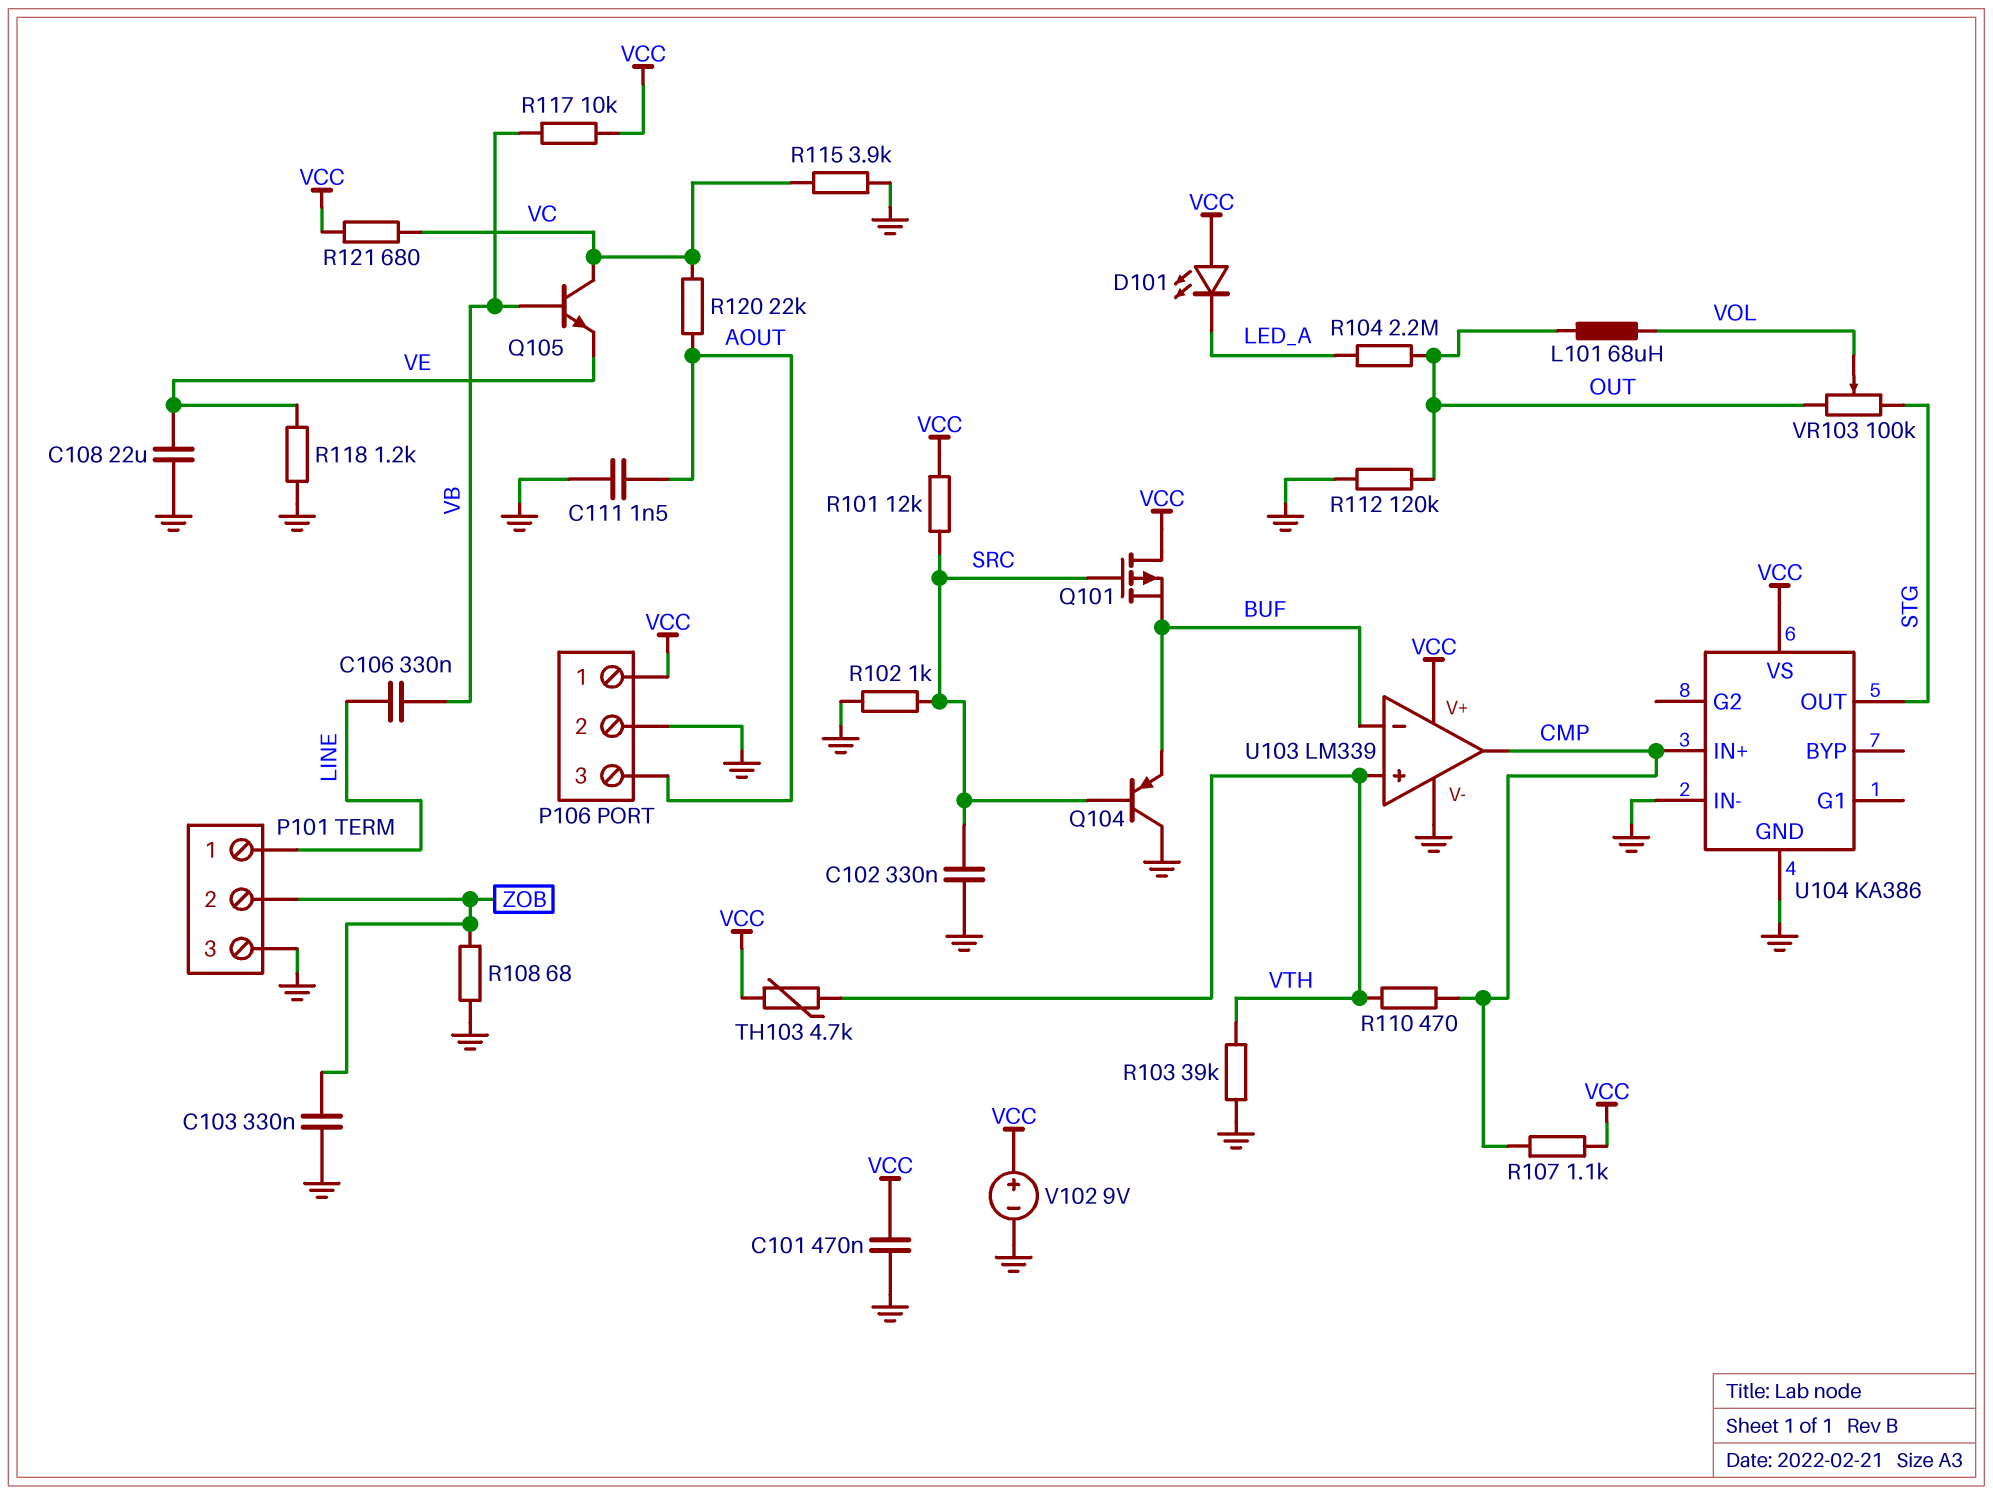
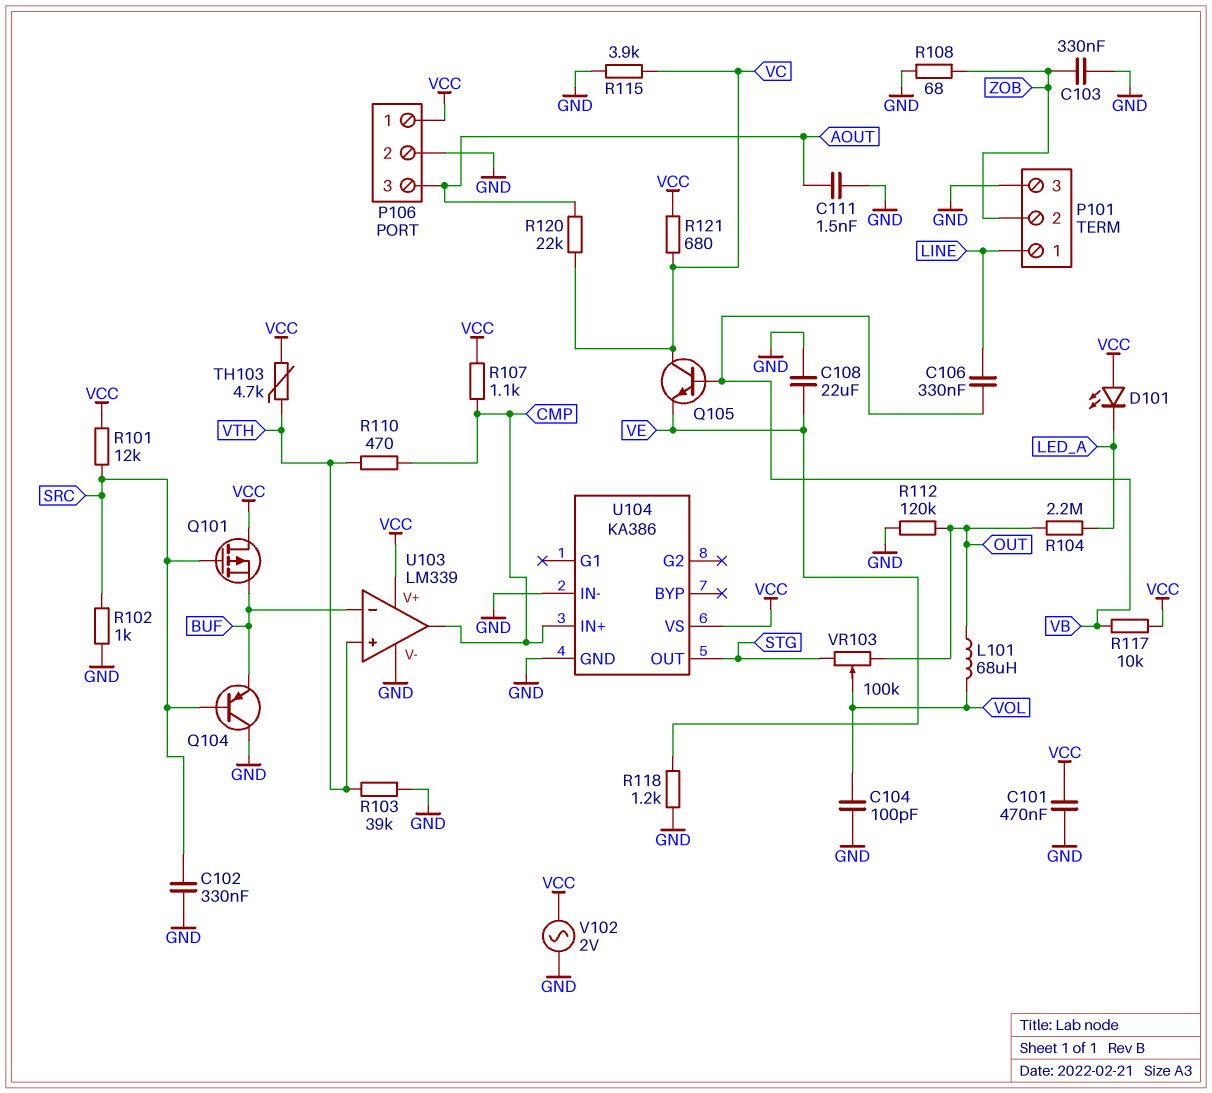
C104: none -> 100pF (GND, VOL)
V102: 9V (plus VCC, minus GND) -> AC 2V (GND, VCC)

